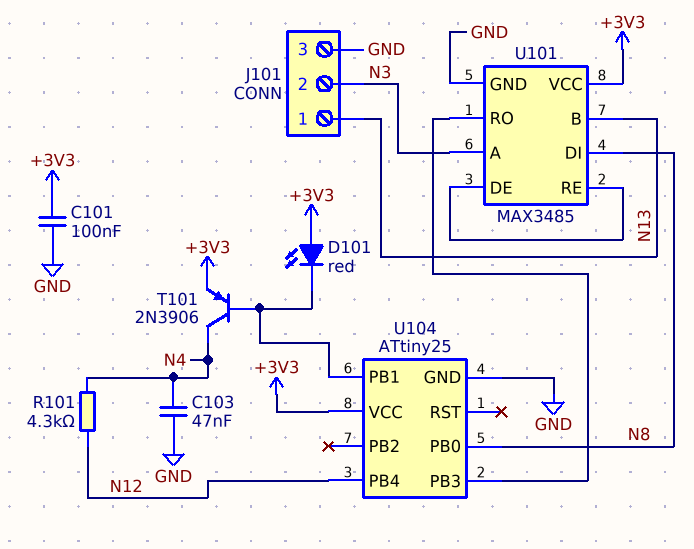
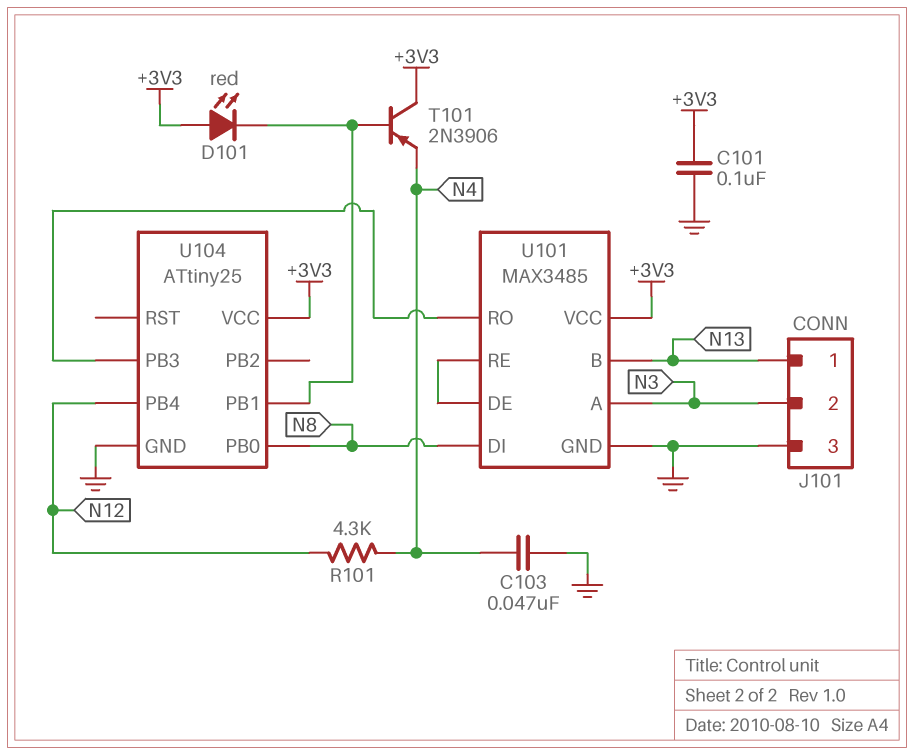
T101: PNP 2N3906 (B U104/PB1, C N4, E +3V3) -> PNP 2N3906 (B U104/PB1, C +3V3, E N4)

